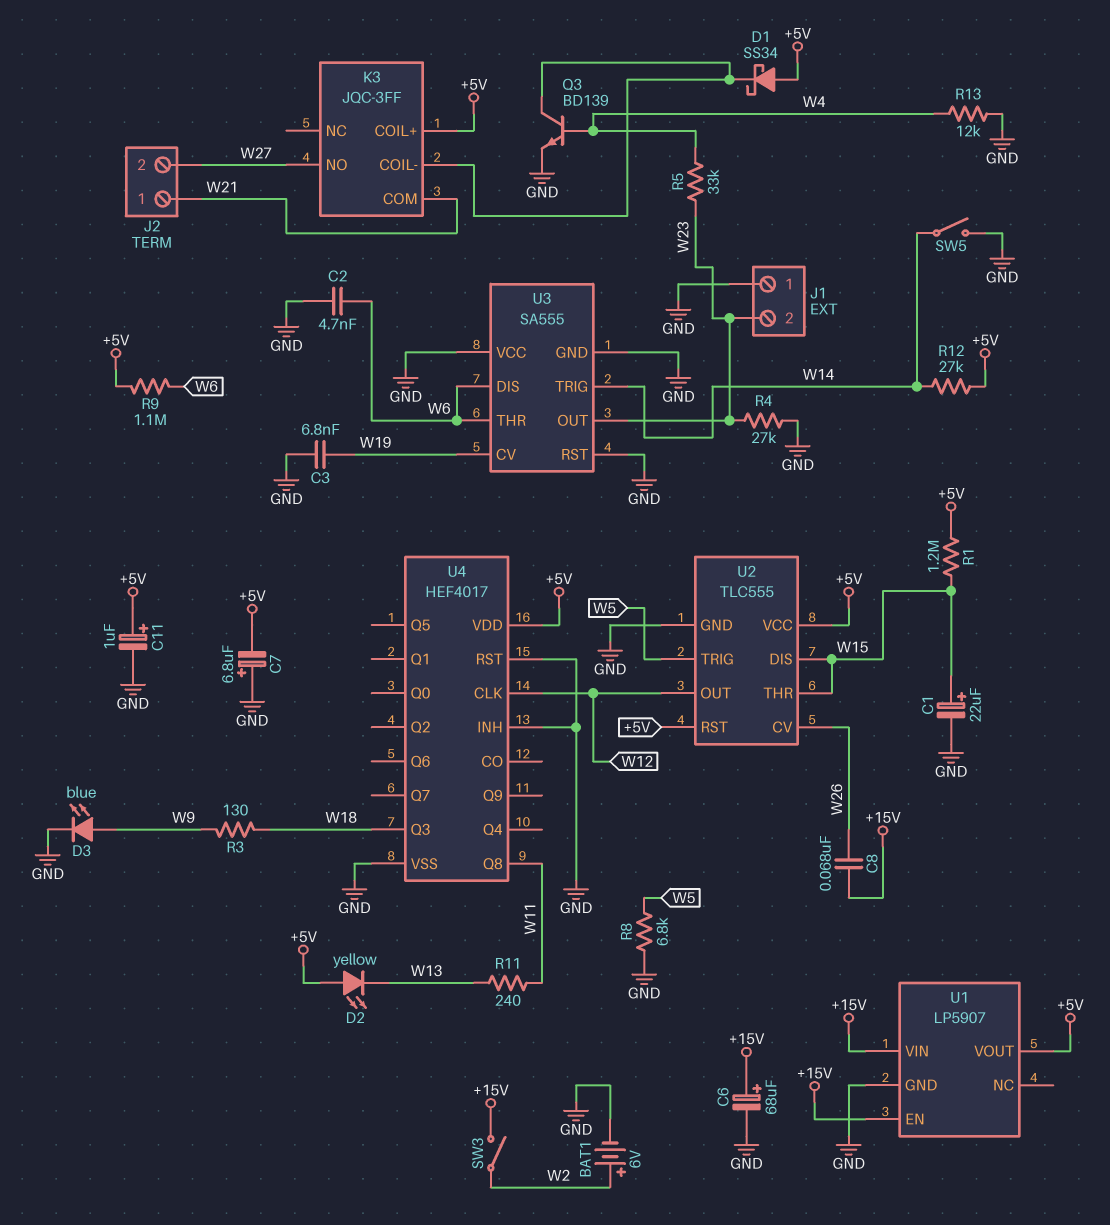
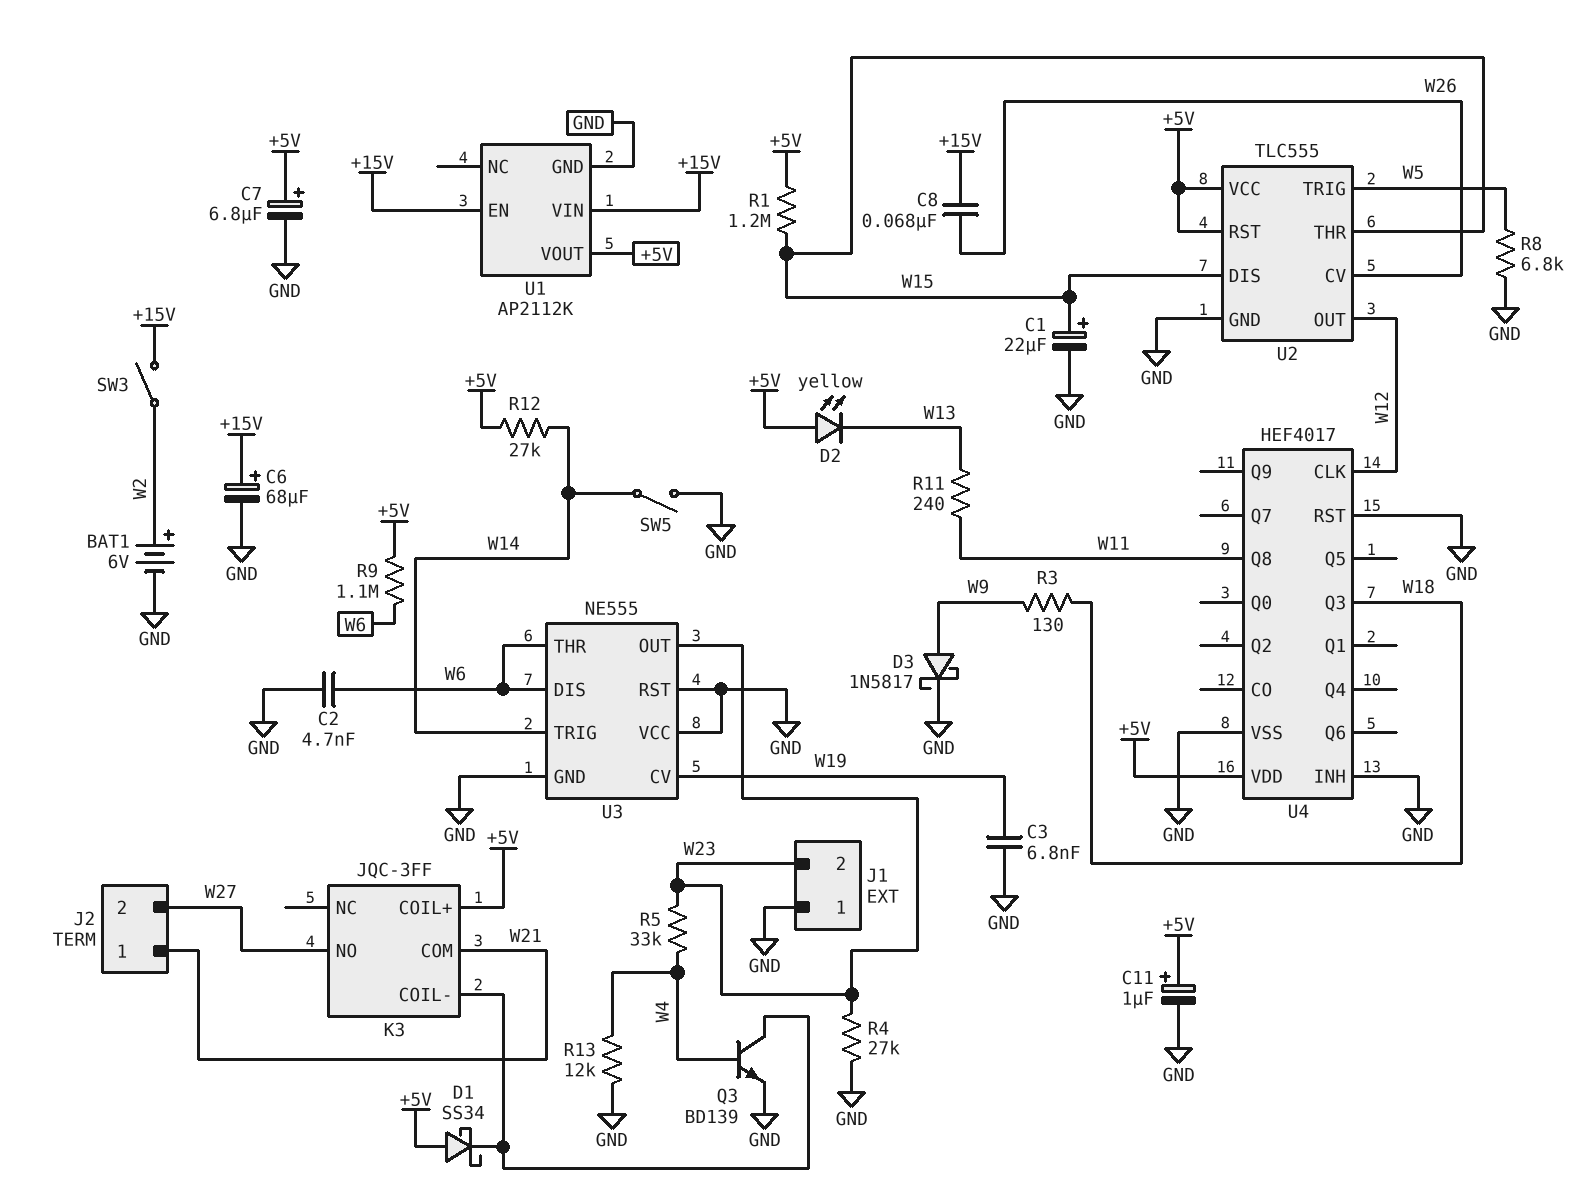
C7: 6.8uF (plus GND, minus +5V) -> 6.8uF (plus +5V, minus GND)
D3: LED blue (A W9, K GND) -> schottky 1N5817 (A W9, K GND)
U1: LP5907 -> AP2112K
U3: SA555 -> NE555

